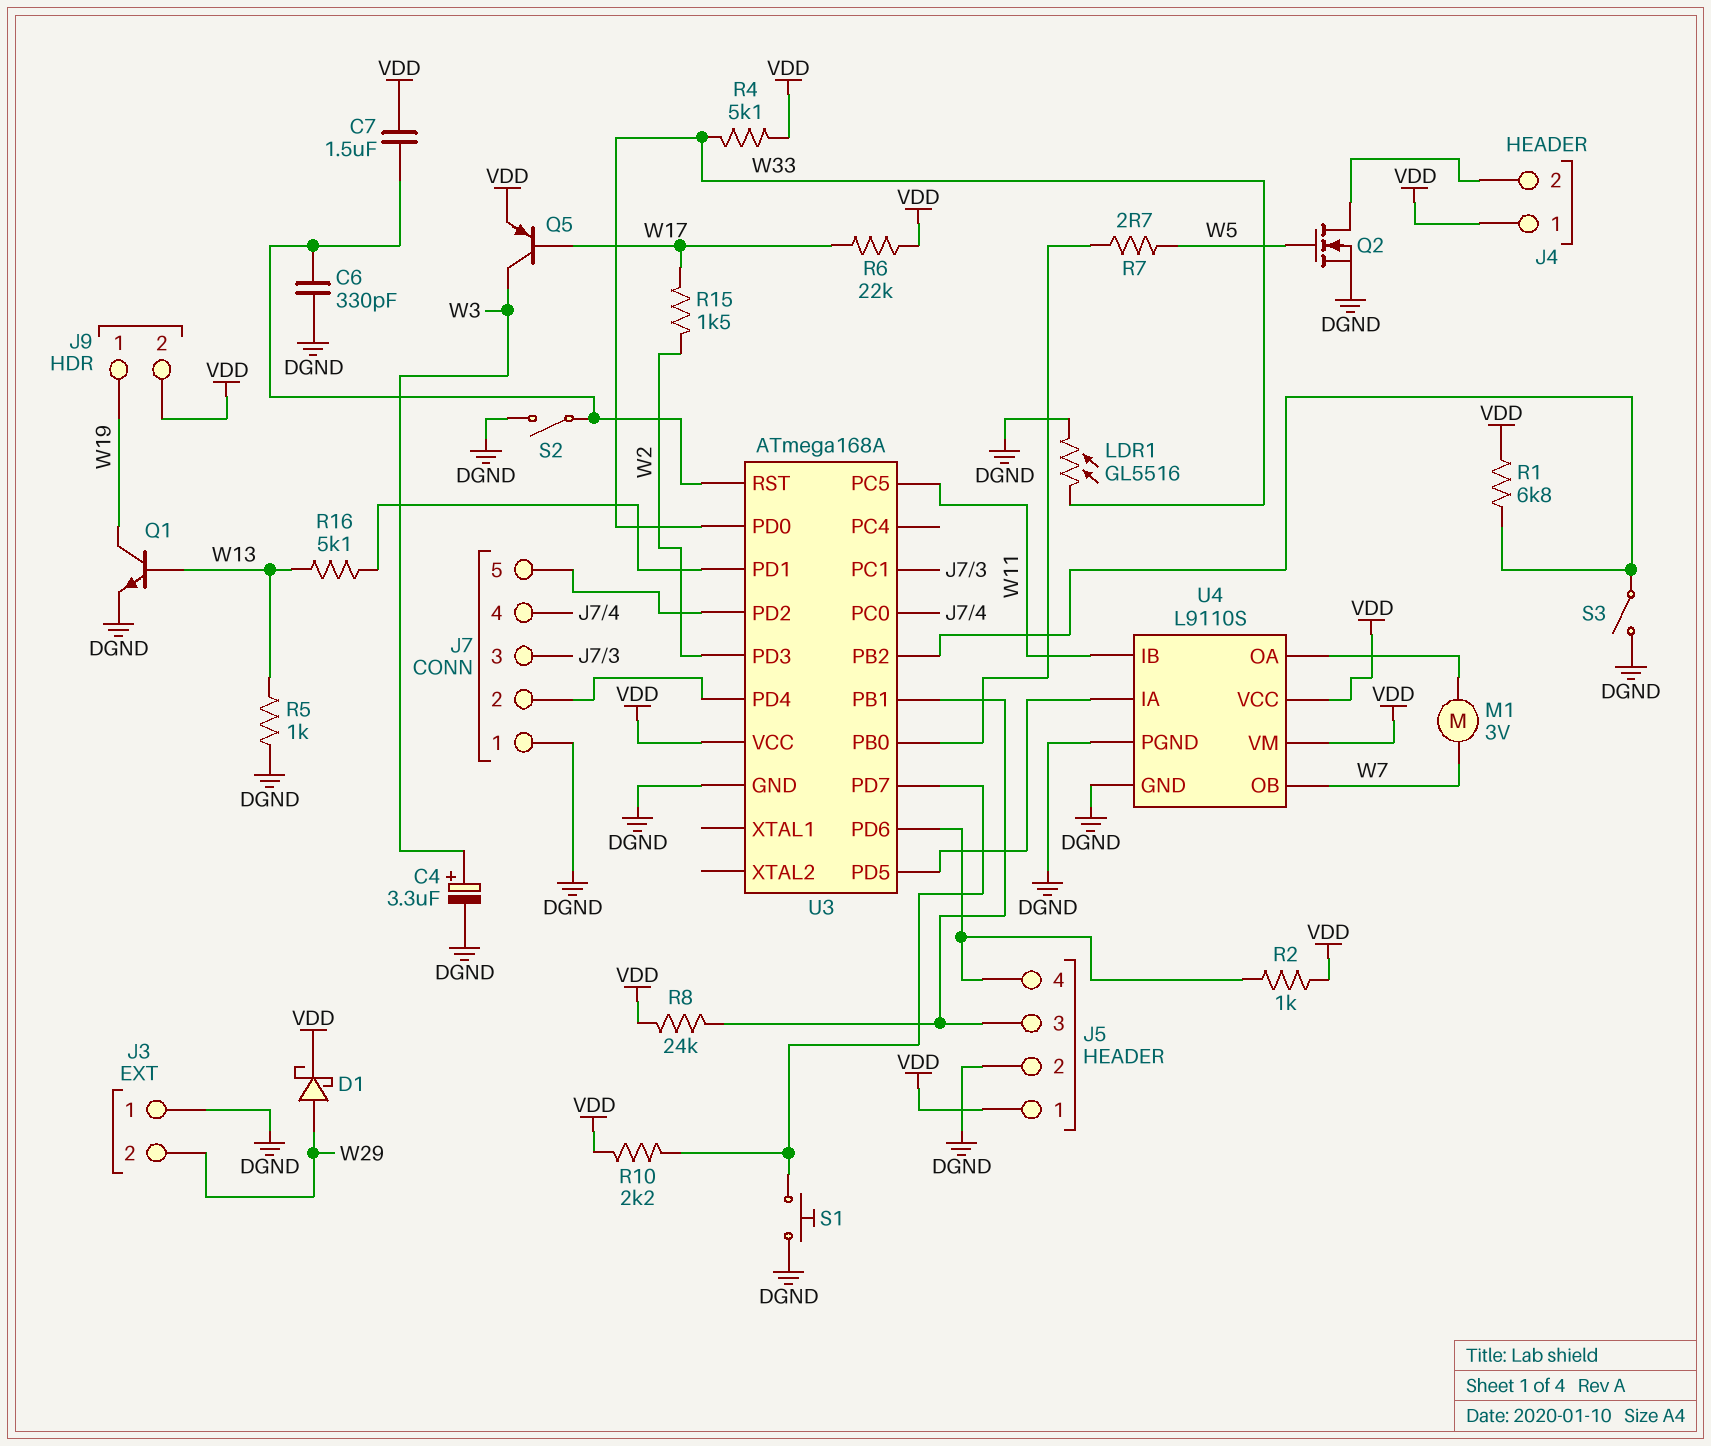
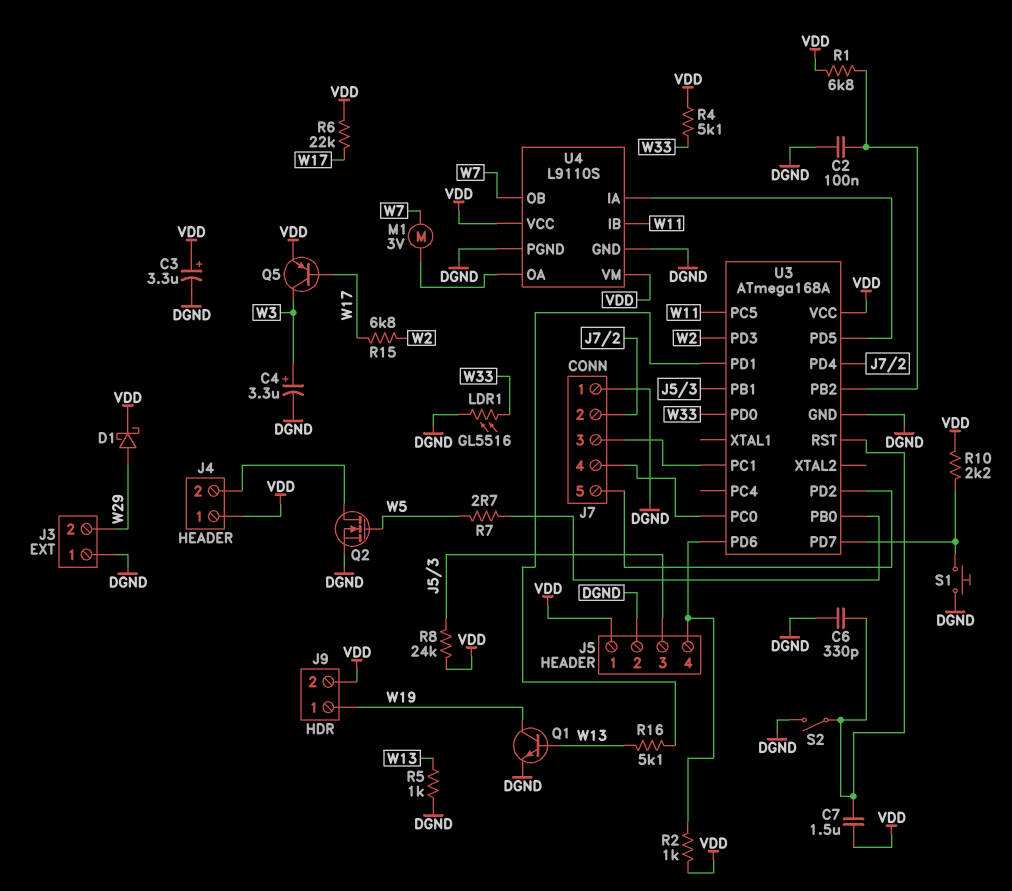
C2: none -> 100nF (DGND, U3/PB2)
C3: none -> 3.3uF (plus VDD, minus DGND)
R15: 1.5k (W2, W17) -> 6.8k (W2, W17)
S3: switch (DGND, U3/PB2) -> none

